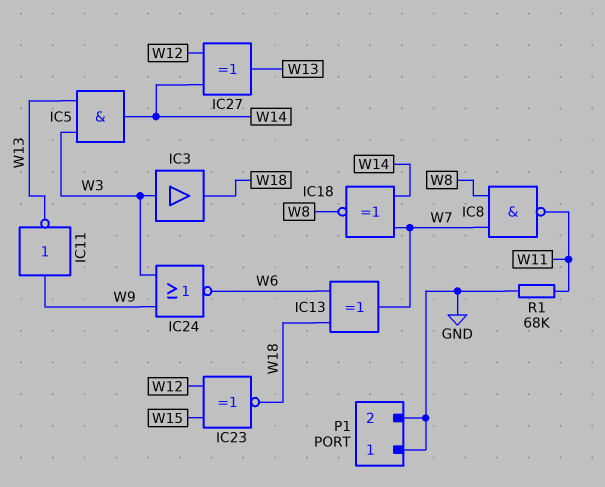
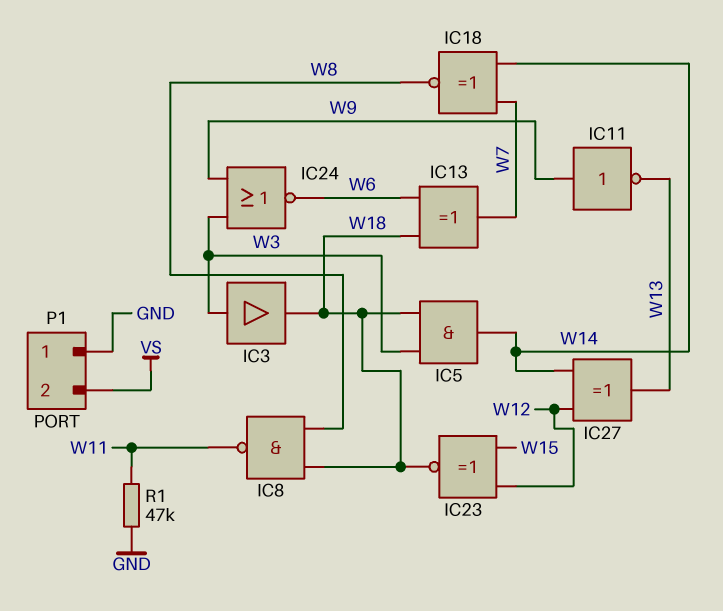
IC5: AND (in W3, in W13, out W14) -> AND (in W3, in W18, out W14)
IC8: NAND (in W7, in W8, out W11) -> NAND (in W8, in W18, out W11)
P1 pin 2: GND -> VS
R1: 68k (GND, W11) -> 47k (GND, W11)

